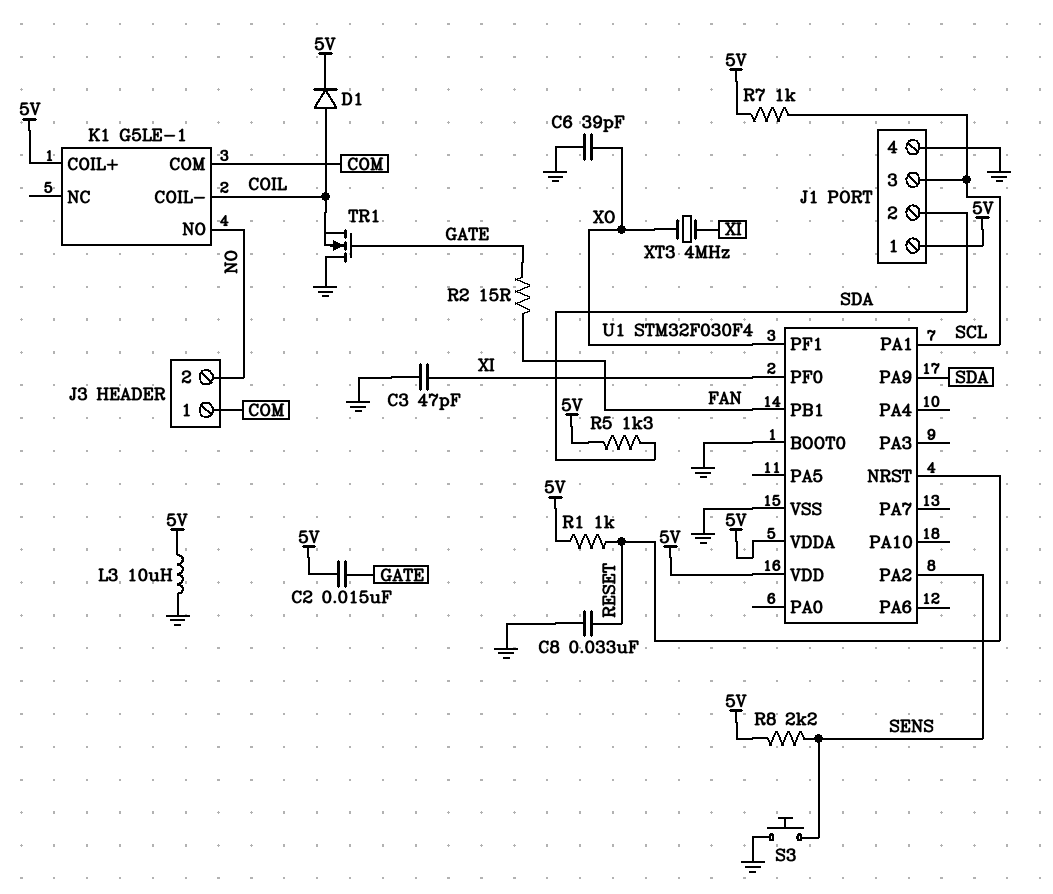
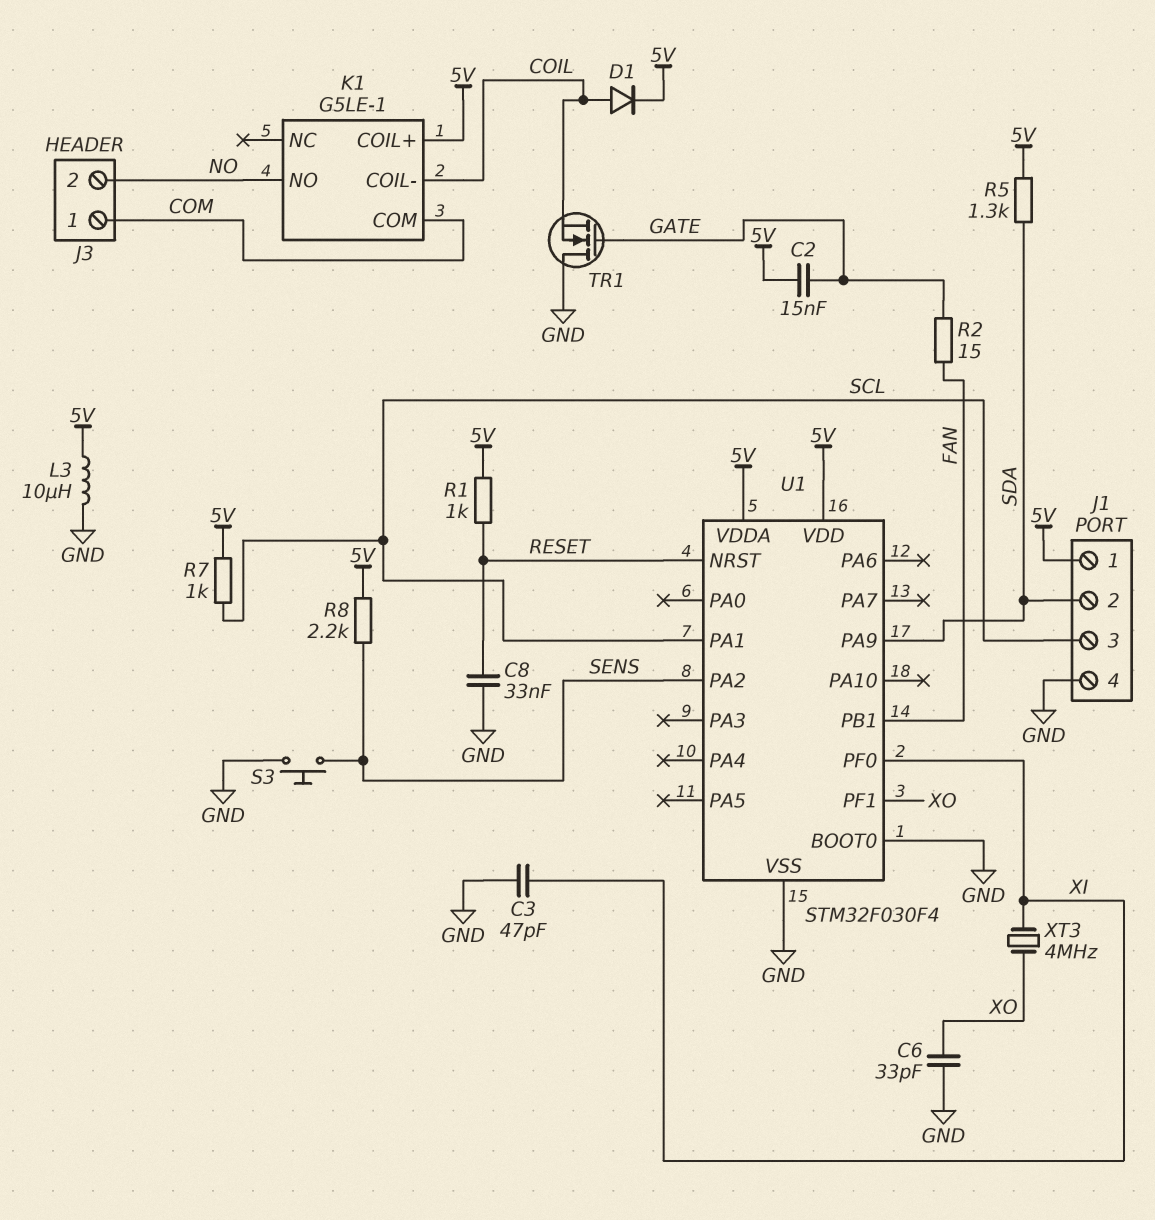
C6: 39pF (GND, XO) -> 33pF (GND, XO)

